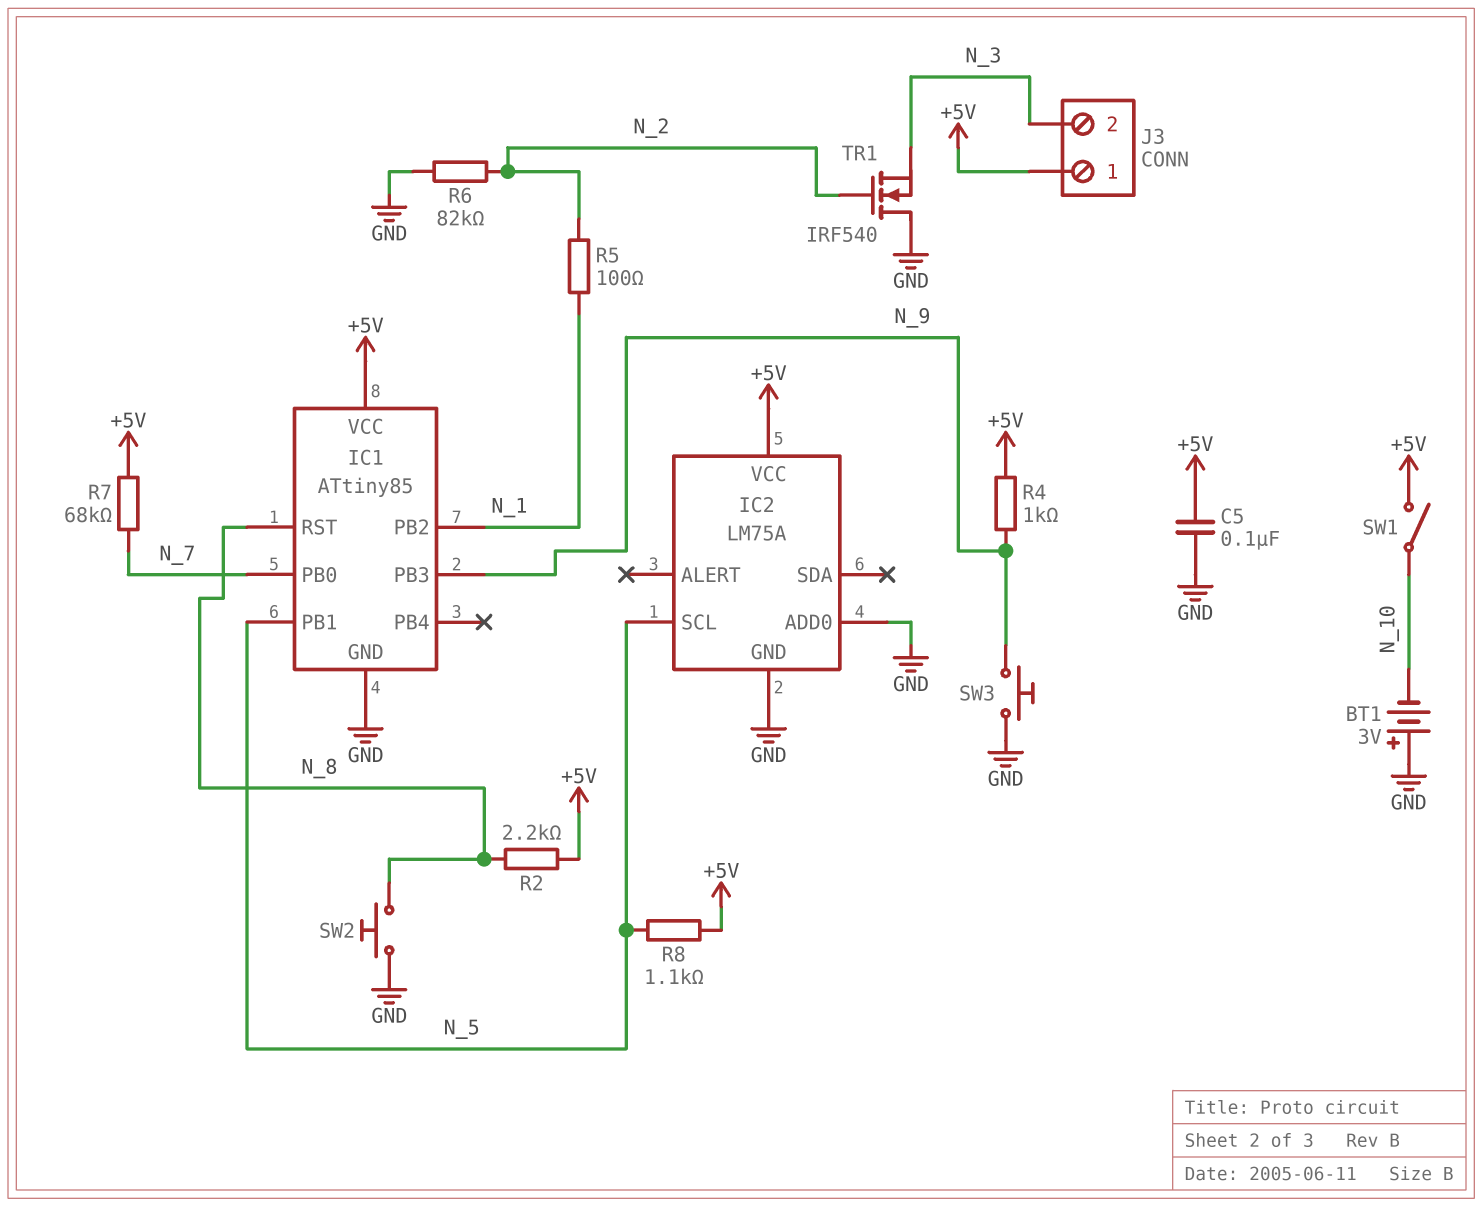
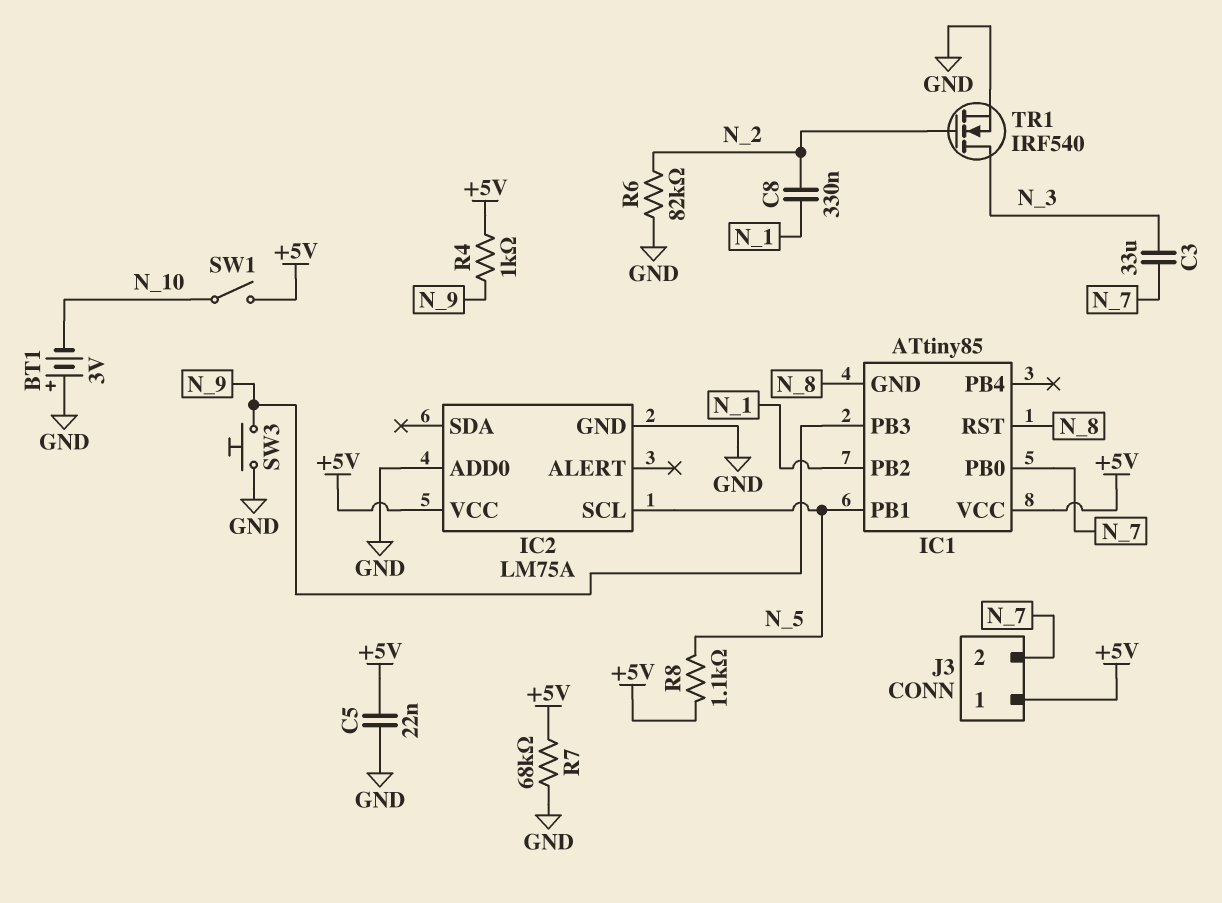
C3: none -> 33uF (N_3, N_7)
C5: 100nF (+5V, GND) -> 22nF (+5V, GND)
C8: none -> 330nF (N_1, N_2)
IC1 pin GND: GND -> N_8
J3 pin 2: N_3 -> N_7
R2: 2.2k (+5V, N_8) -> none
R5: 100 (N_1, N_2) -> none
R7: 68k (+5V, N_7) -> 68k (+5V, GND)
SW2: button (GND, N_8) -> none
TR1: NMOS IRF540 (G N_2, D GND, S N_3) -> NMOS IRF540 (G N_2, D N_3, S GND)

